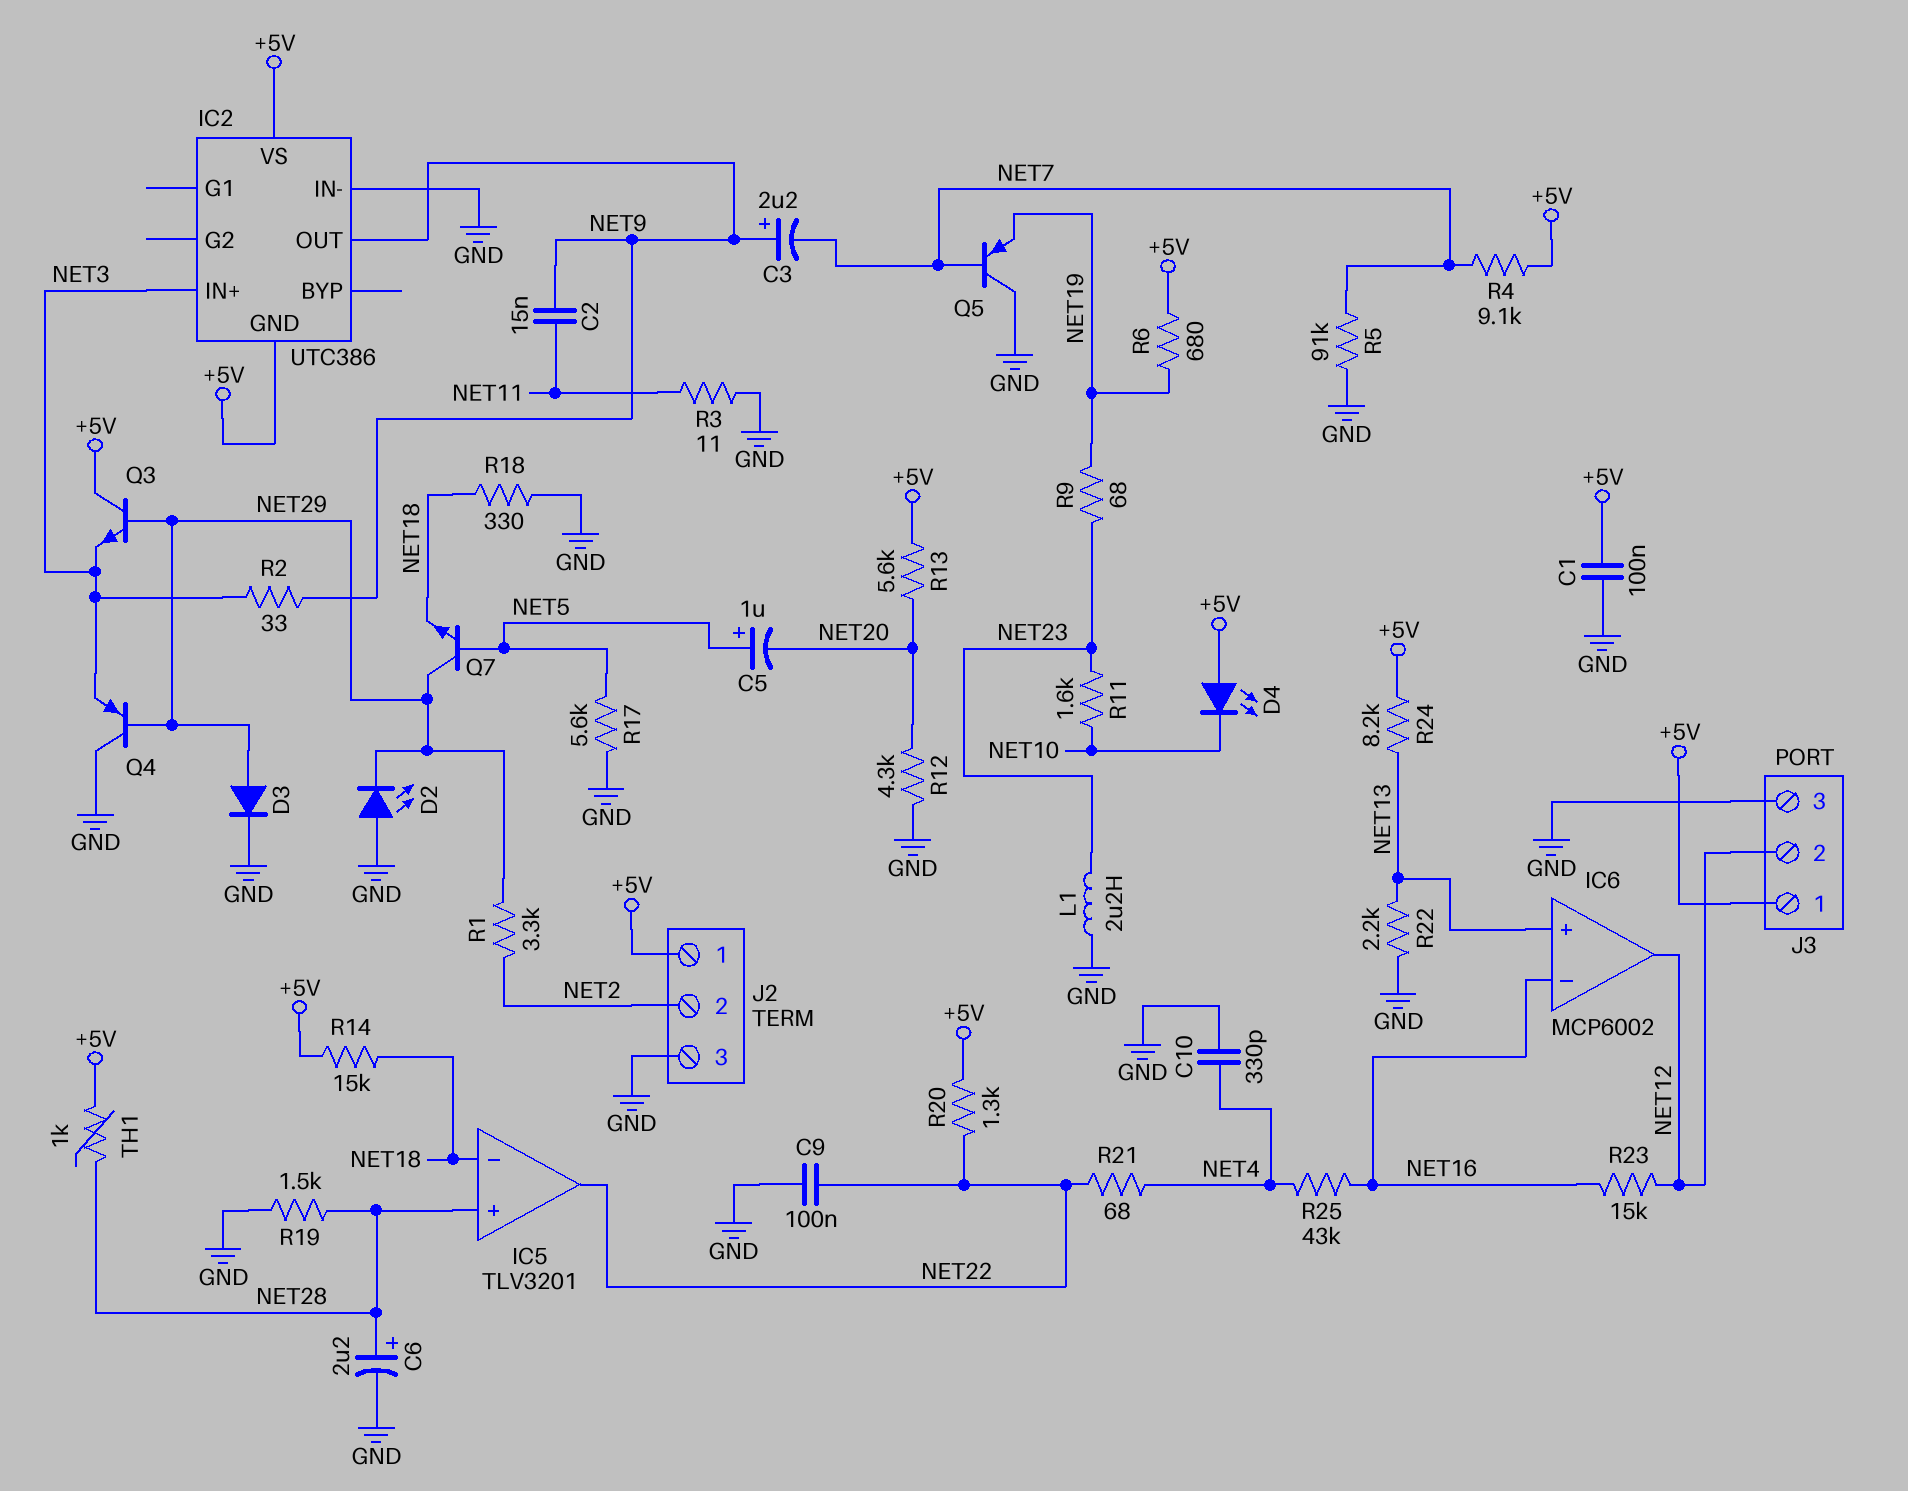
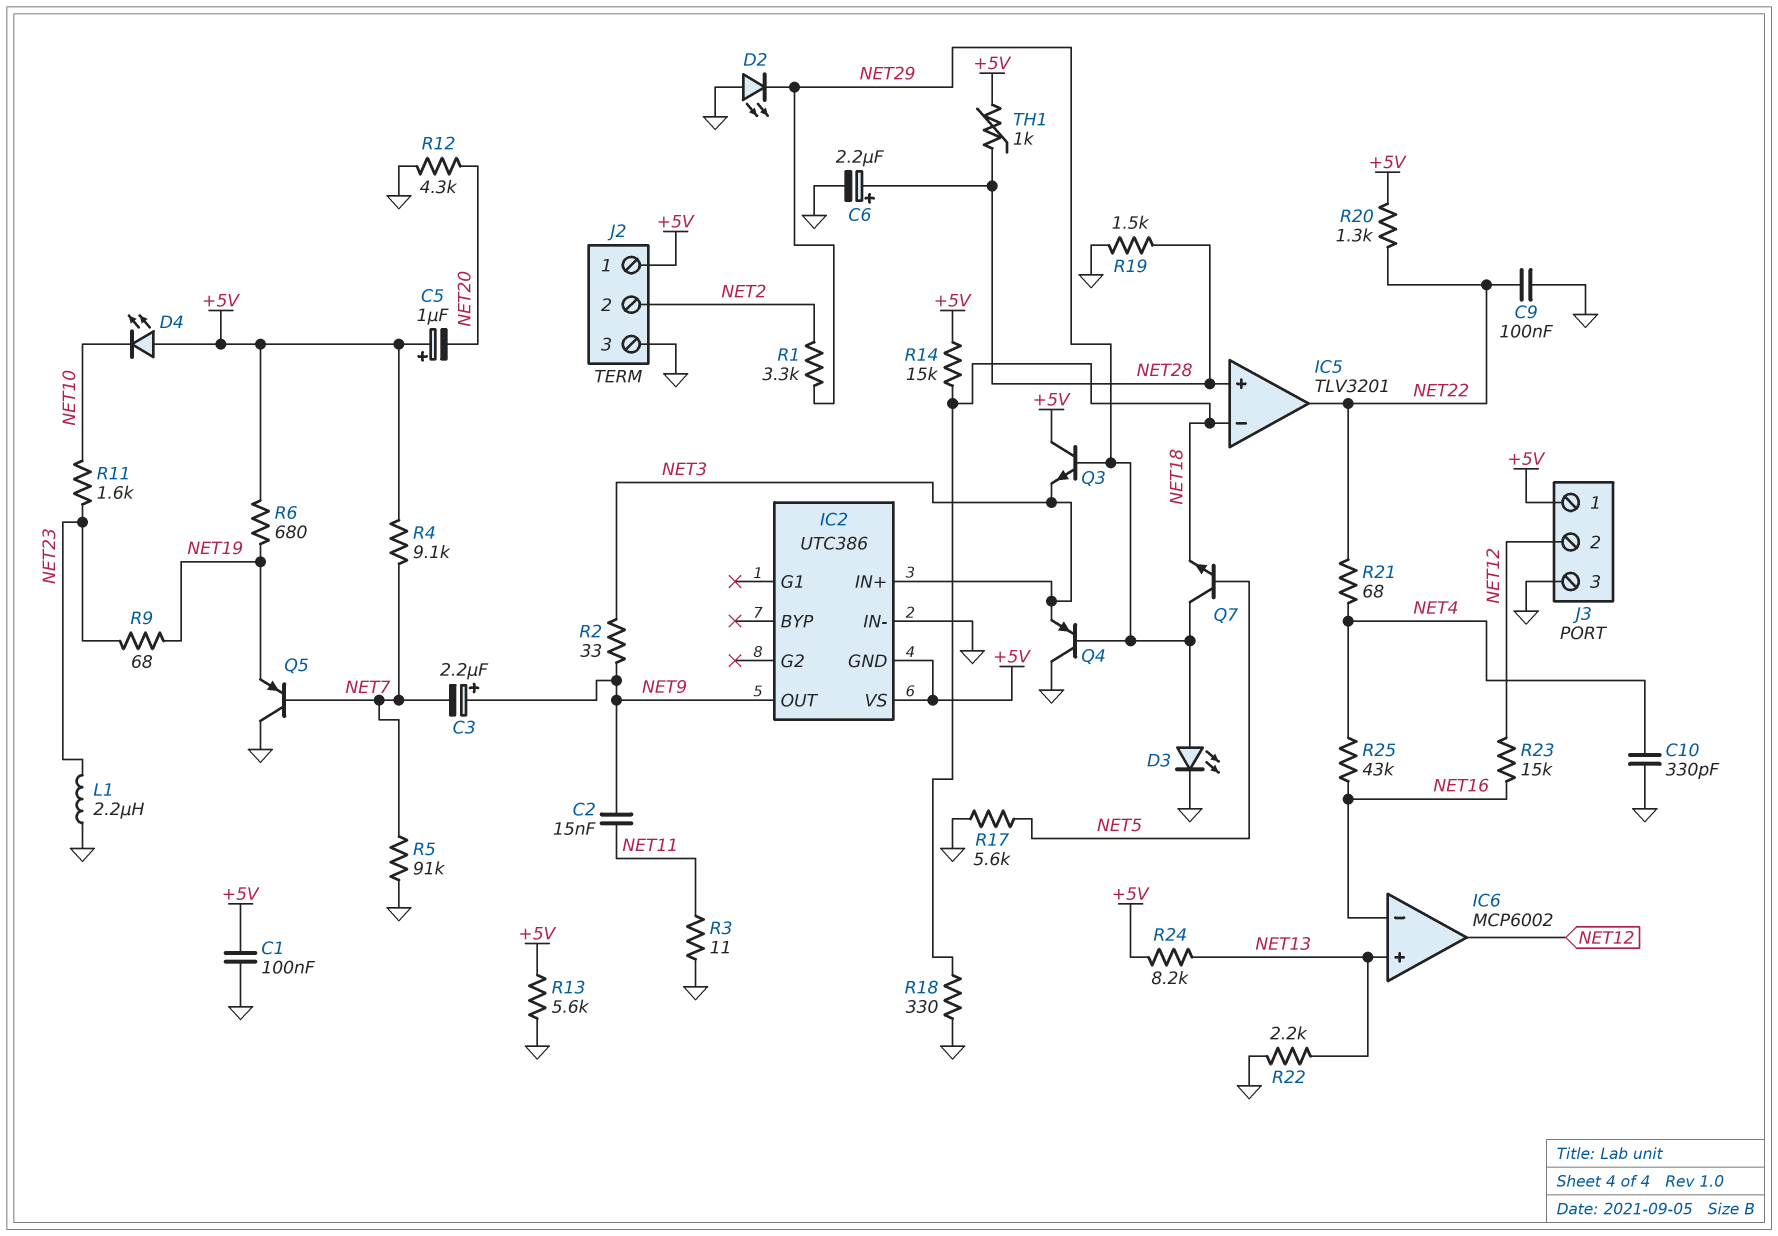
C5: 1uF (plus NET5, minus NET20) -> 1uF (plus +5V, minus NET20)
D3: diode (A NET29, K GND) -> LED (A NET29, K GND)
R13: 5.6k (+5V, NET20) -> 5.6k (+5V, GND)

